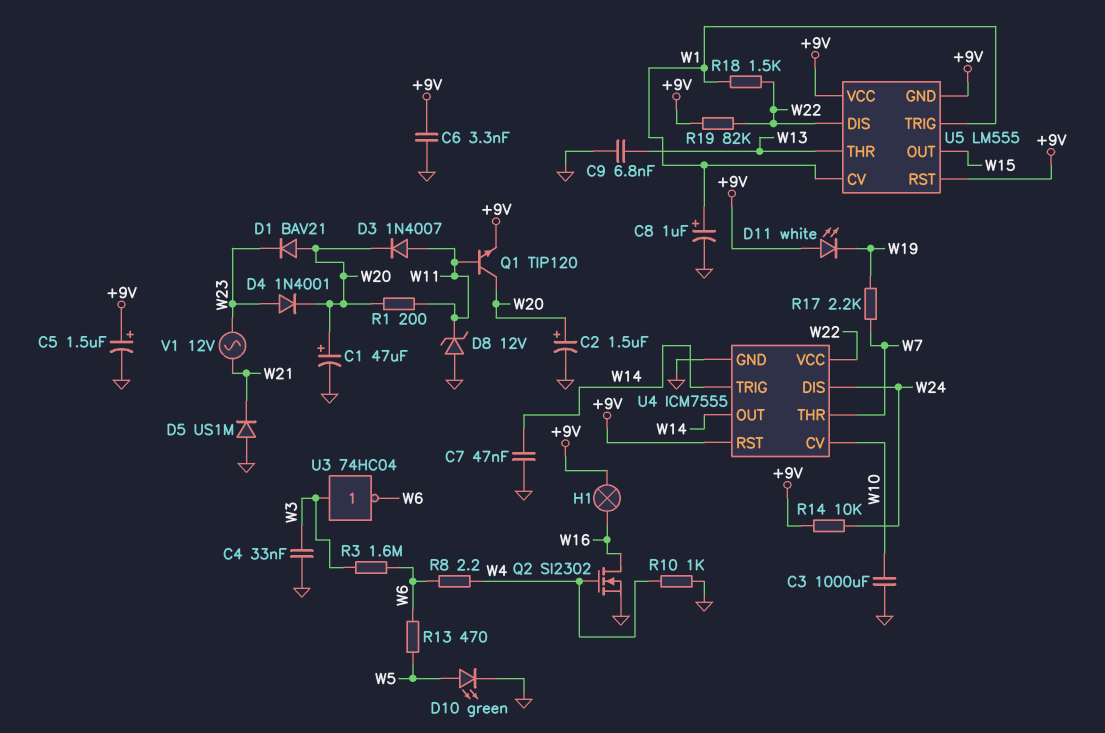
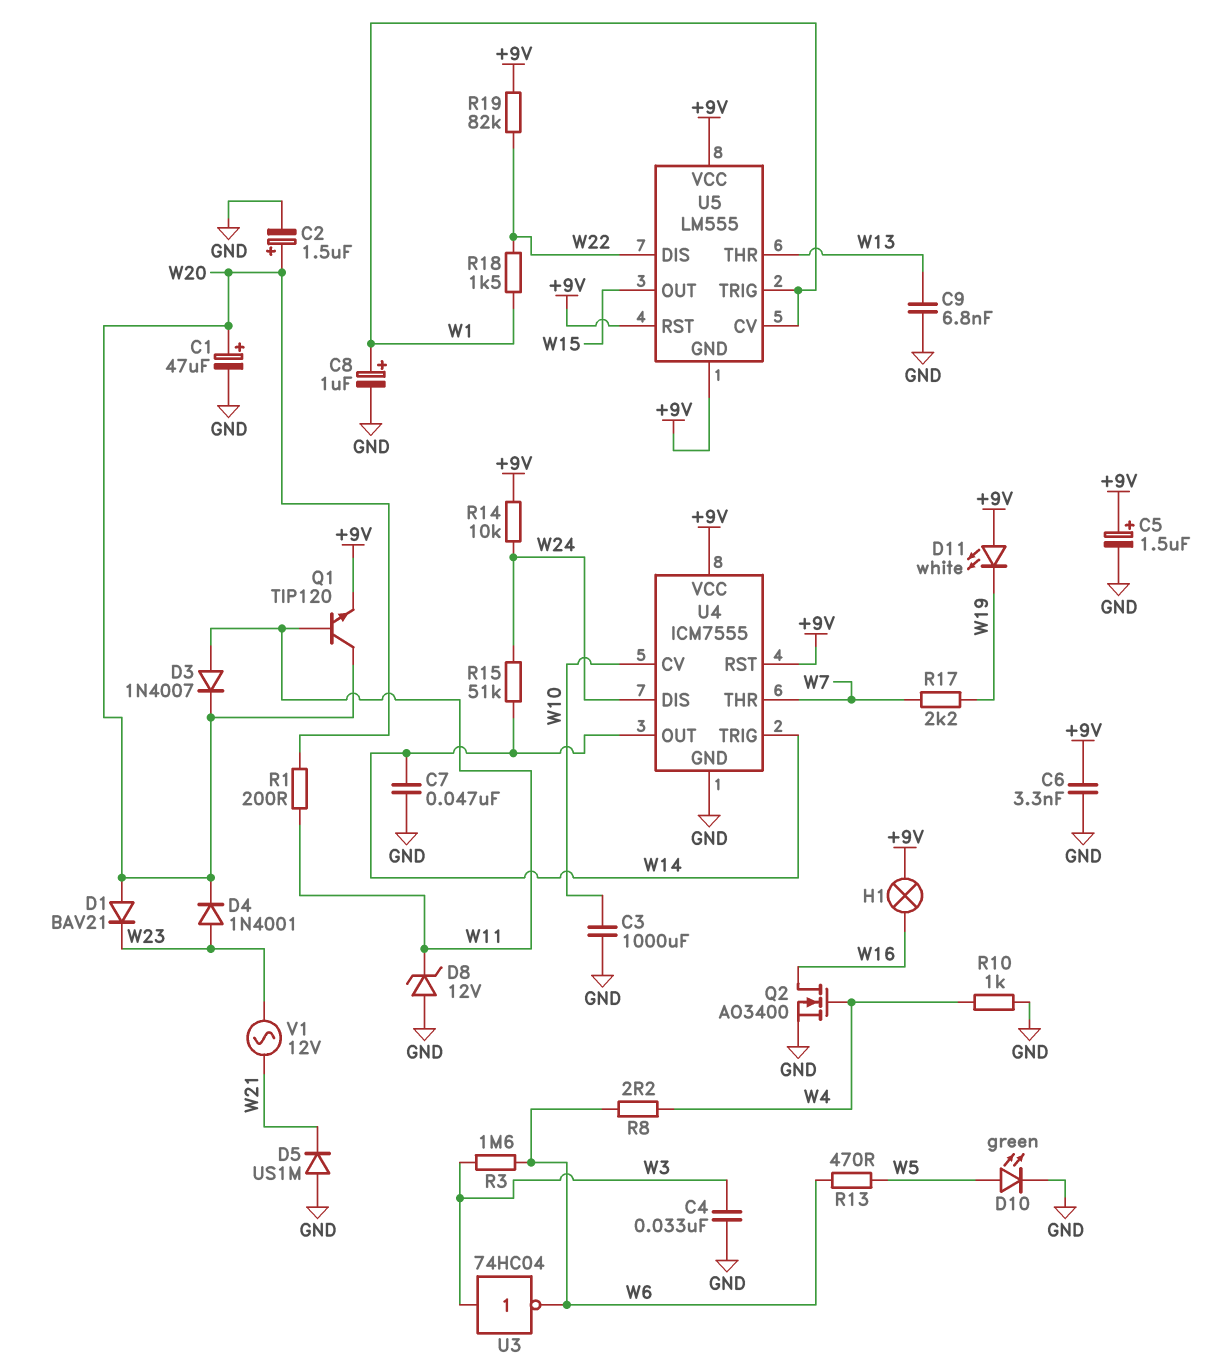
Q2: NMOS SI2302 (G W4, D W16, S GND) -> NMOS AO3400 (G W4, D W16, S GND)
R15: none -> 51k (W14, W24)
U4 pin VCC: W22 -> +9V

